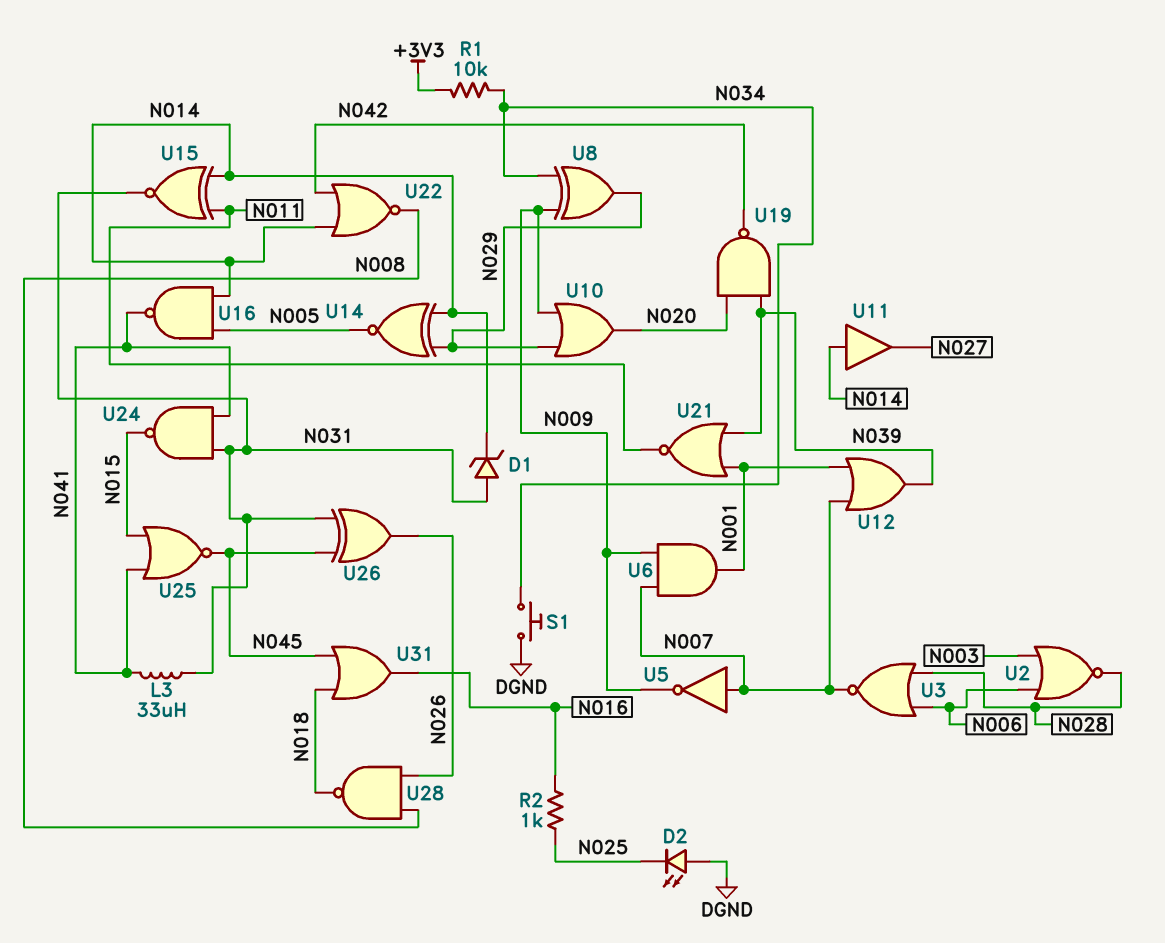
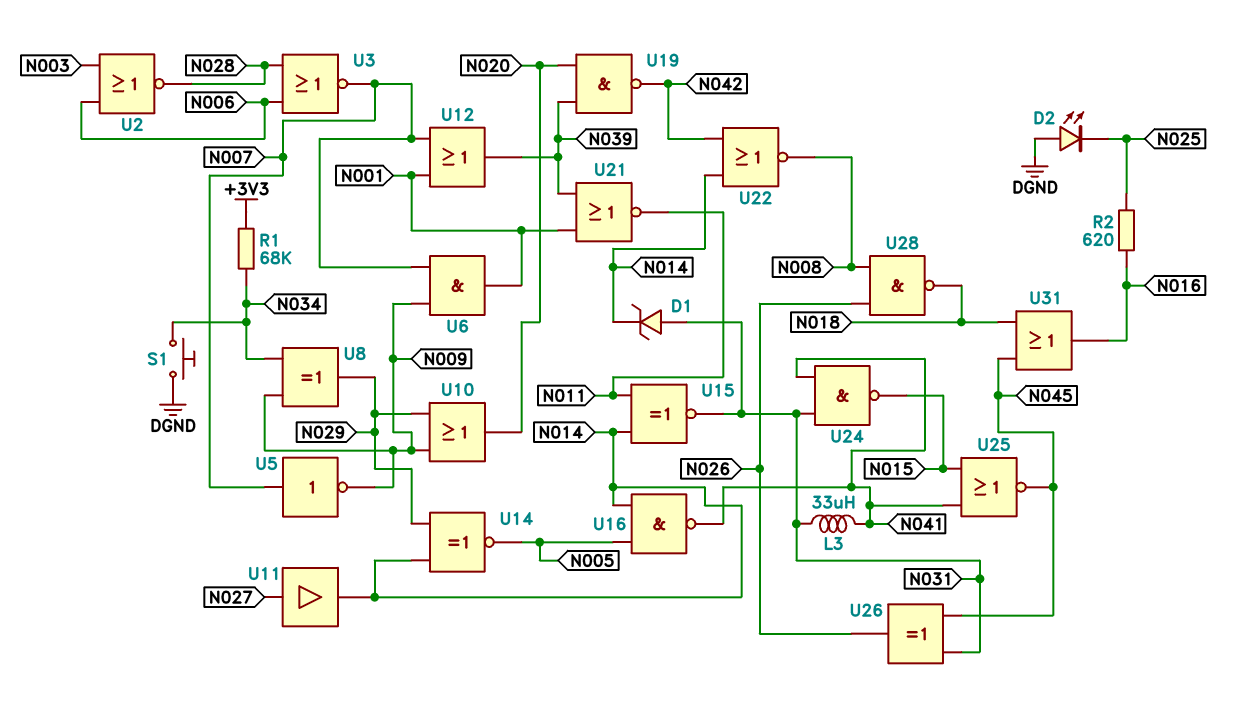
R1: 10k (+3V3, N034) -> 68k (+3V3, N034)
R2: 1k (N016, N025) -> 620 (N016, N025)
U11: buffer (in N014, out N027) -> buffer (in N027, out N014)

